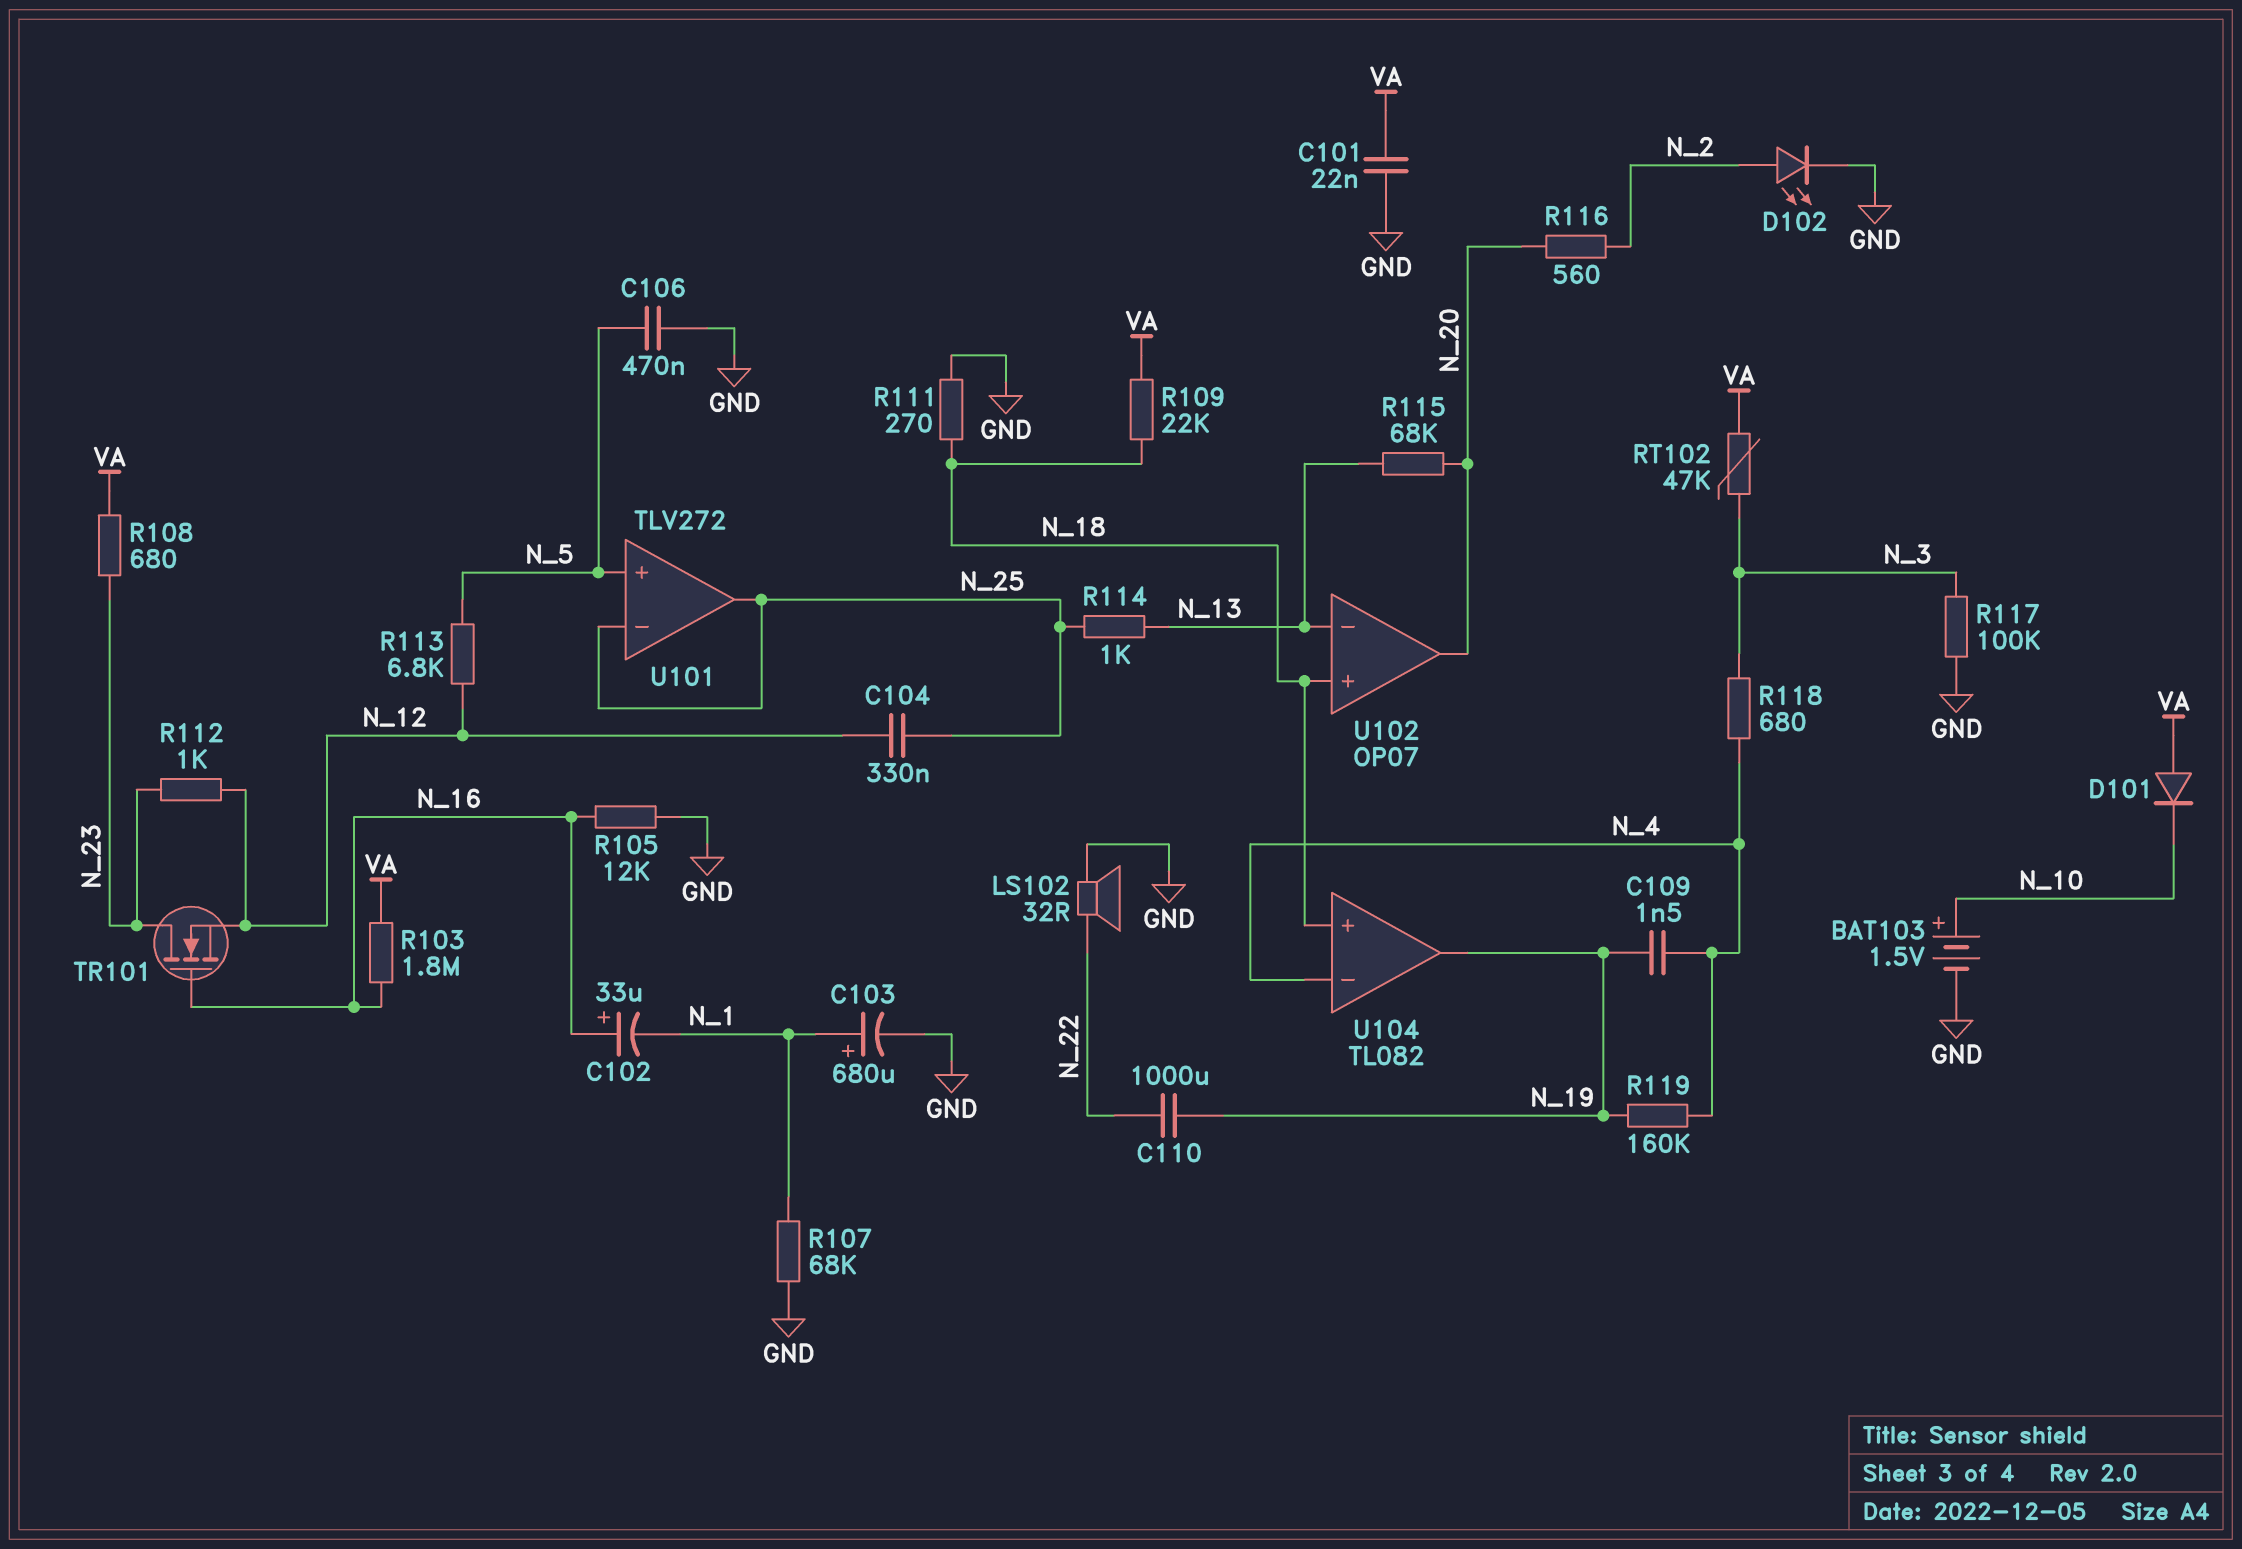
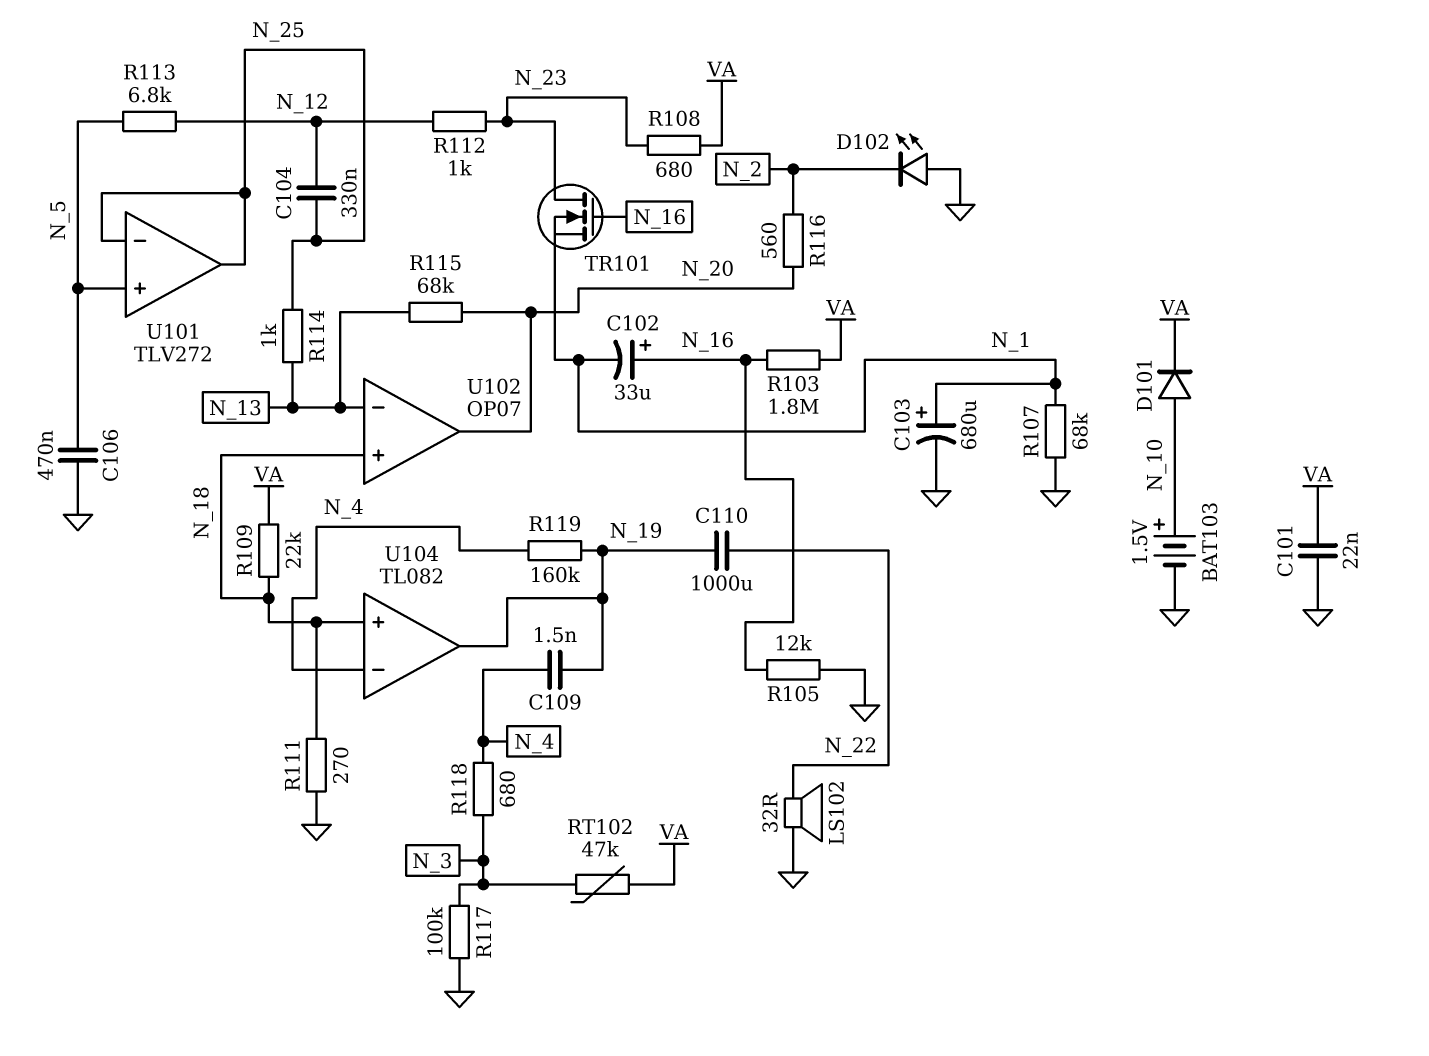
D101: diode (A VA, K N_10) -> diode (A N_10, K VA)
D102: LED (A N_2, K GND) -> LED (A GND, K N_2)
TR101: NMOS (G N_16, D N_23, S N_12) -> NMOS (G N_16, D N_23, S N_1)

